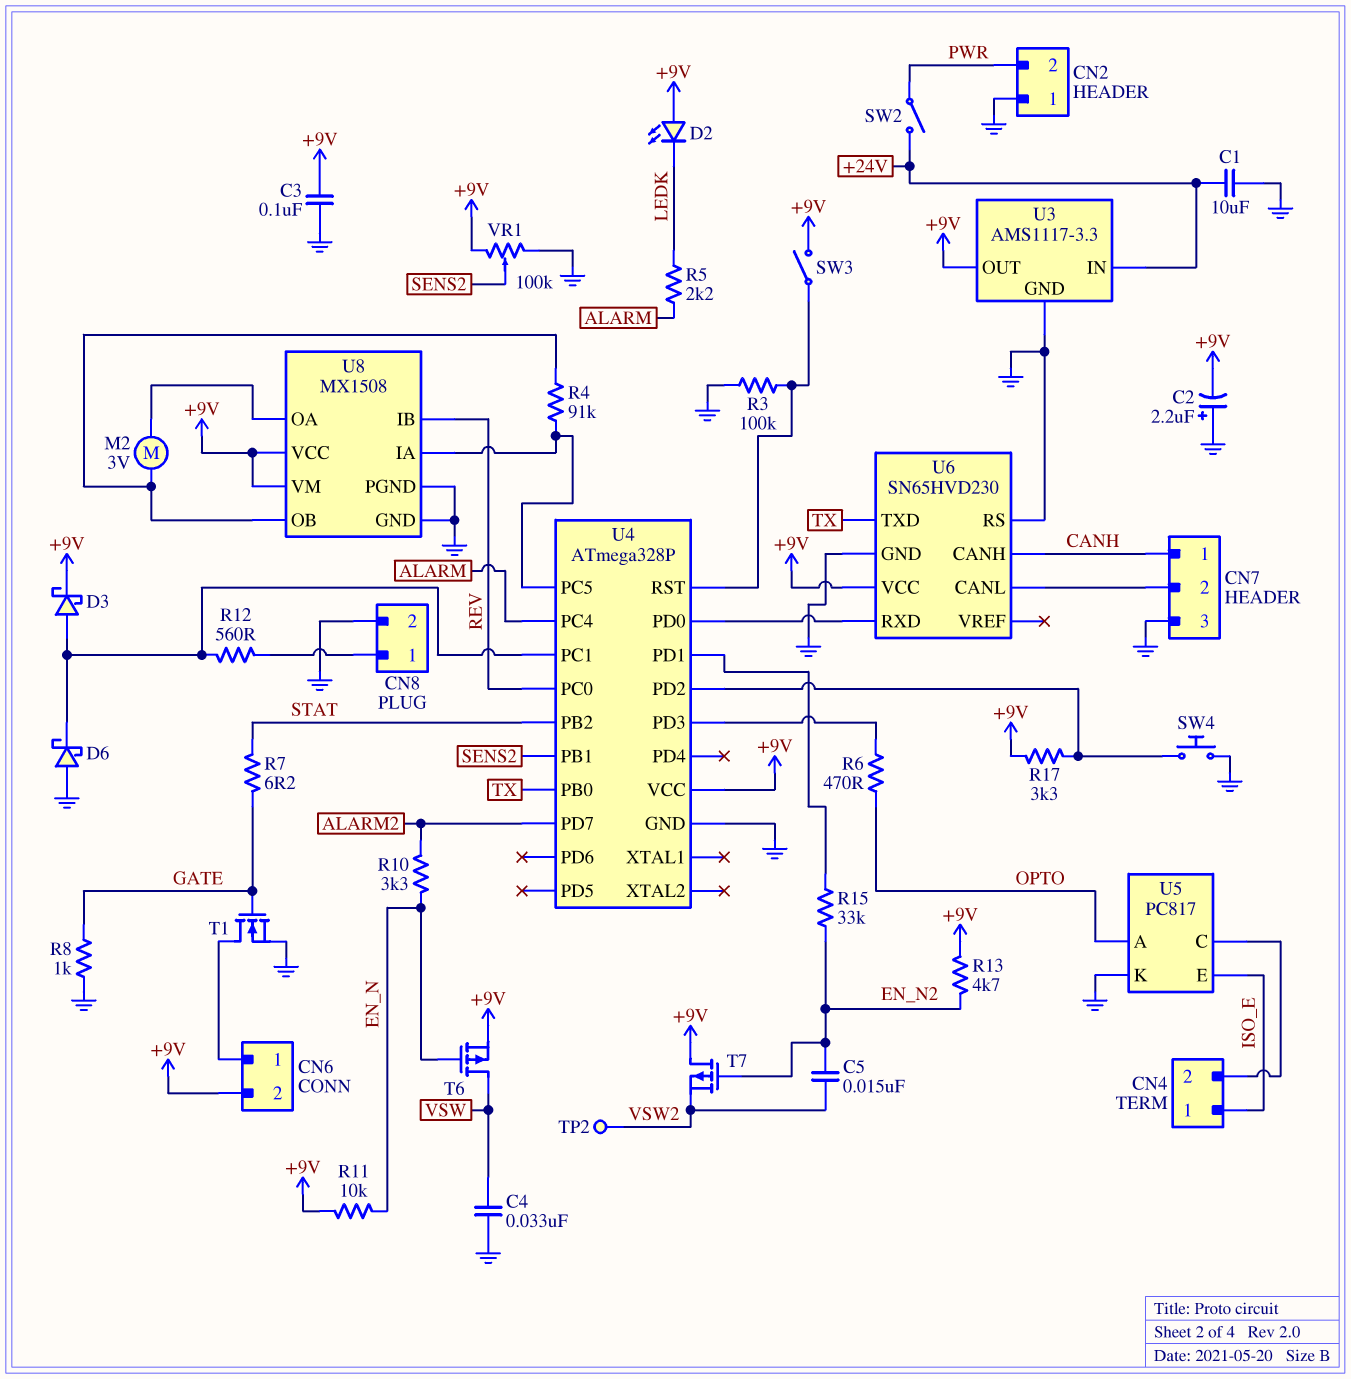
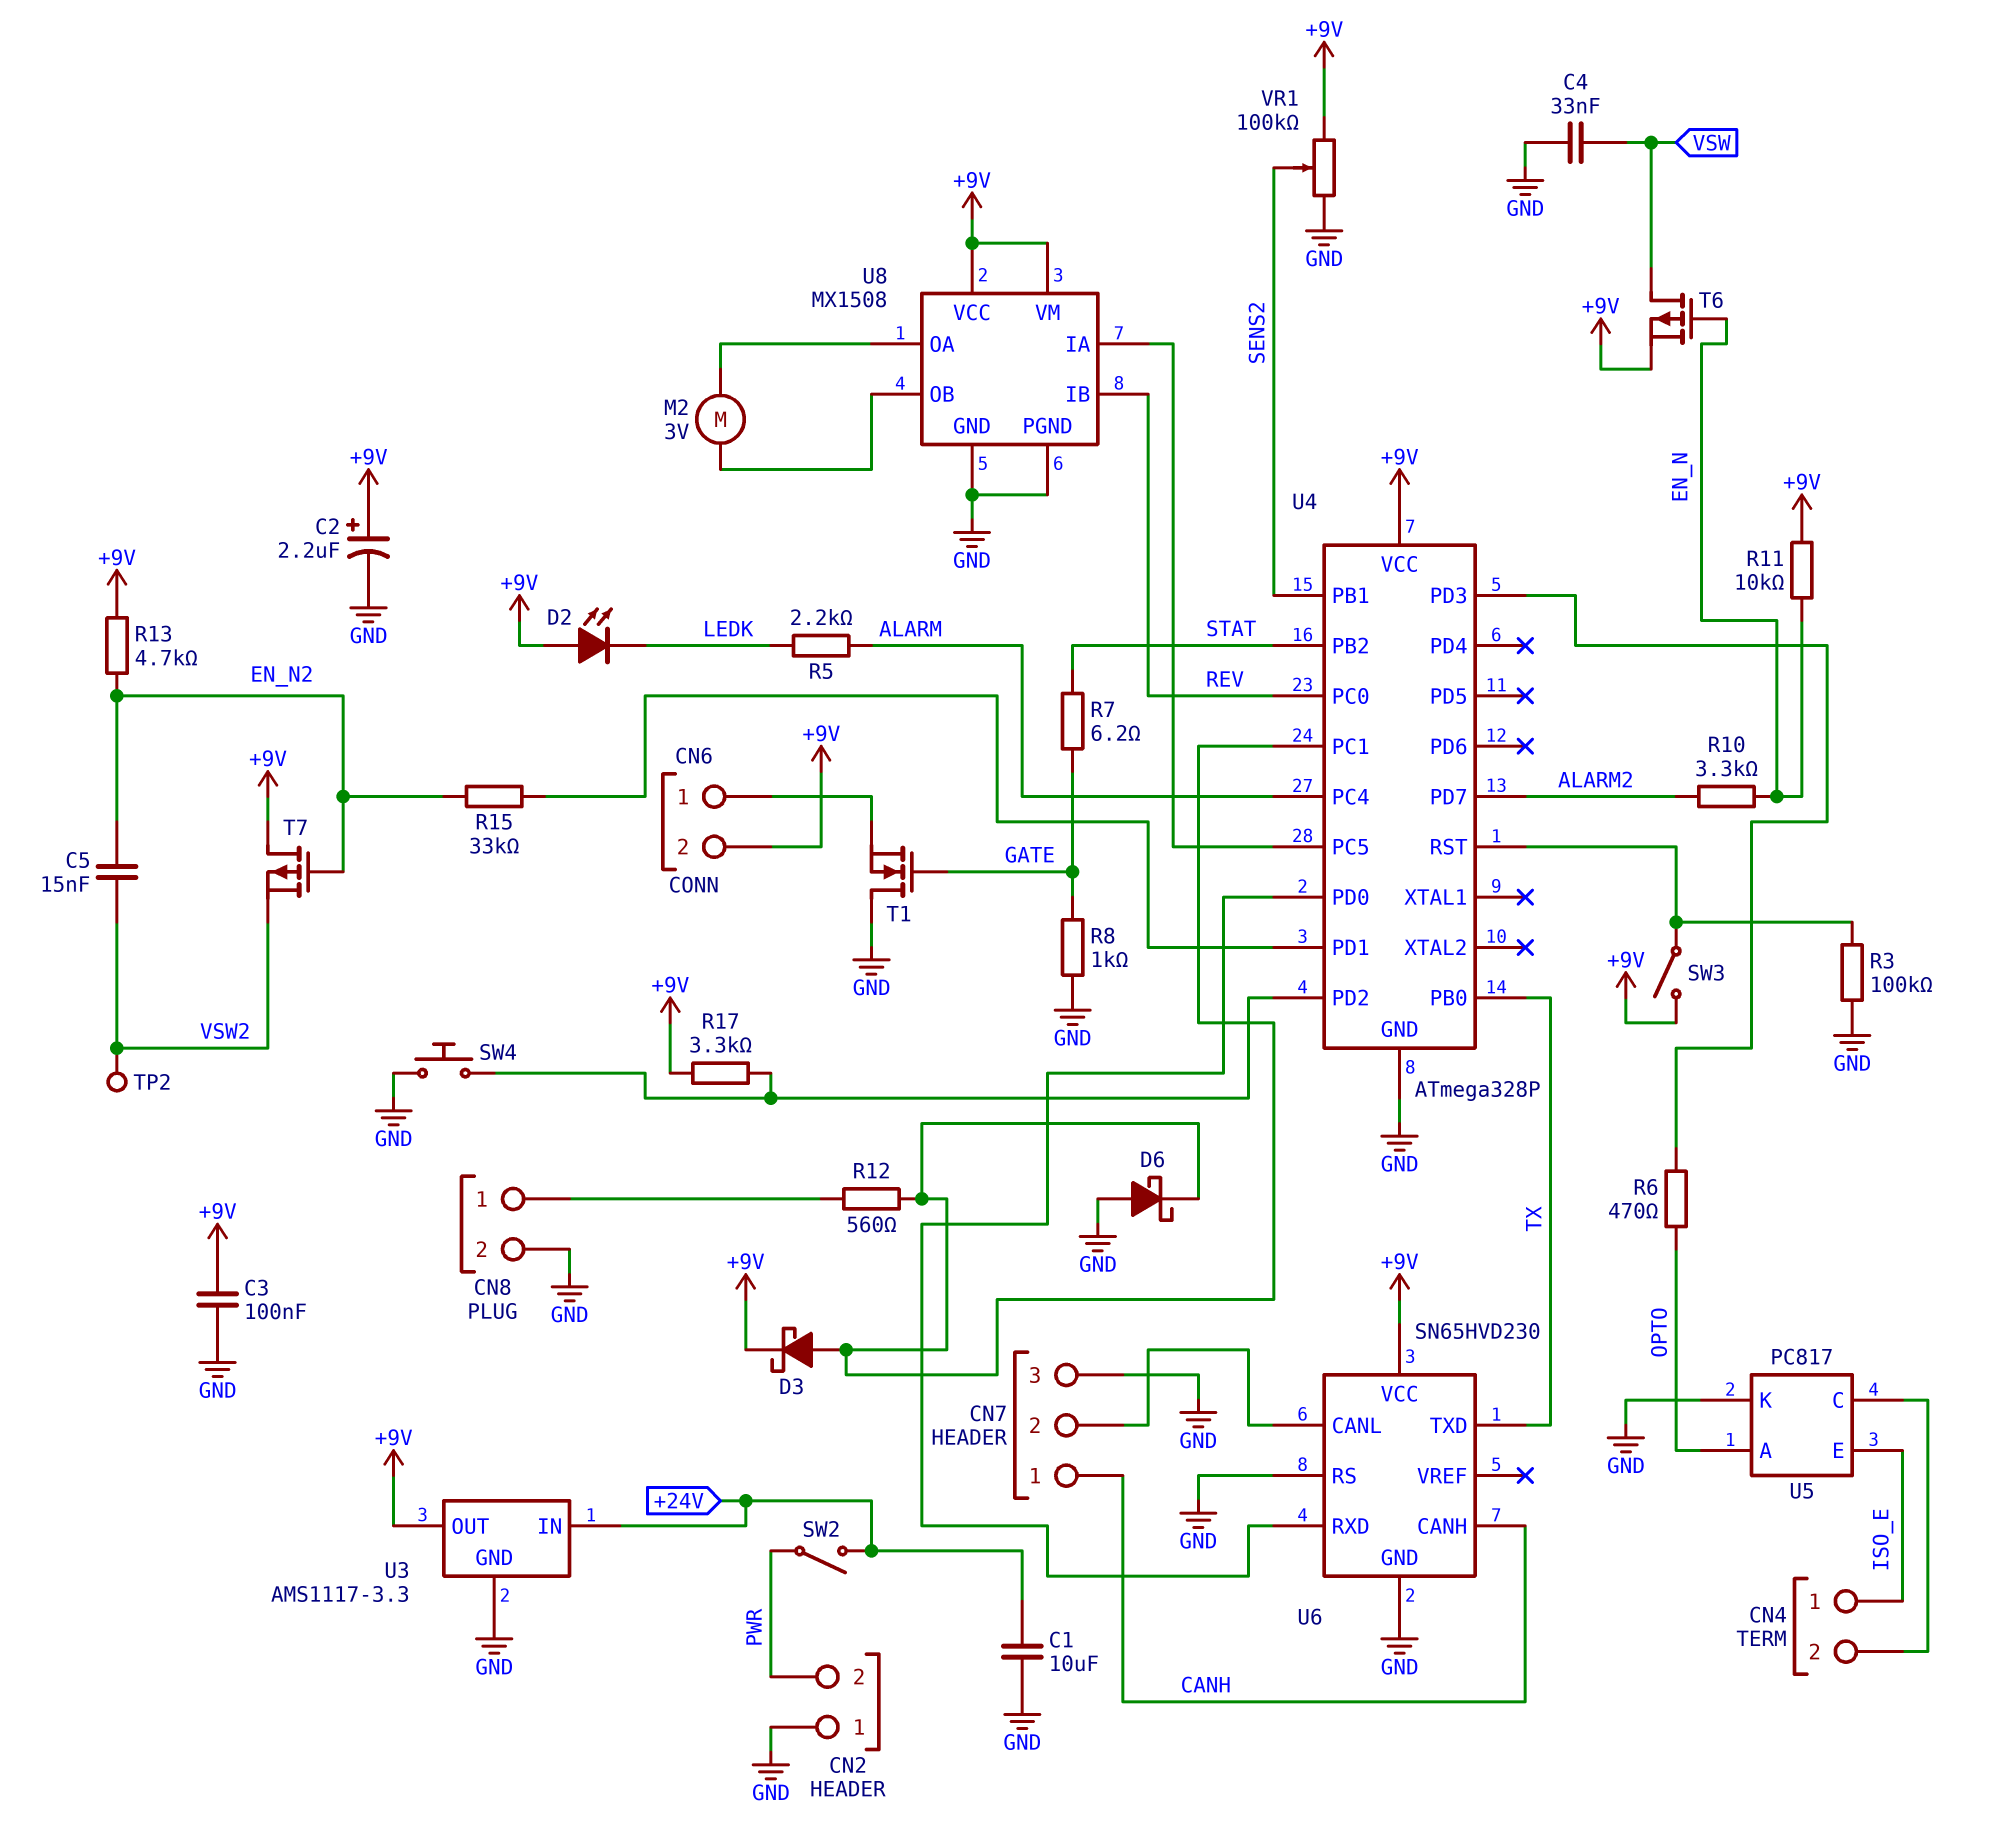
C2: 2.2uF (plus GND, minus +9V) -> 2.2uF (plus +9V, minus GND)
R4: 91k (U4/PC5, U8/OB) -> none
T1: NMOS (G GATE, D CN6/1, S GND) -> NMOS (G GATE, D GND, S CN6/1)

